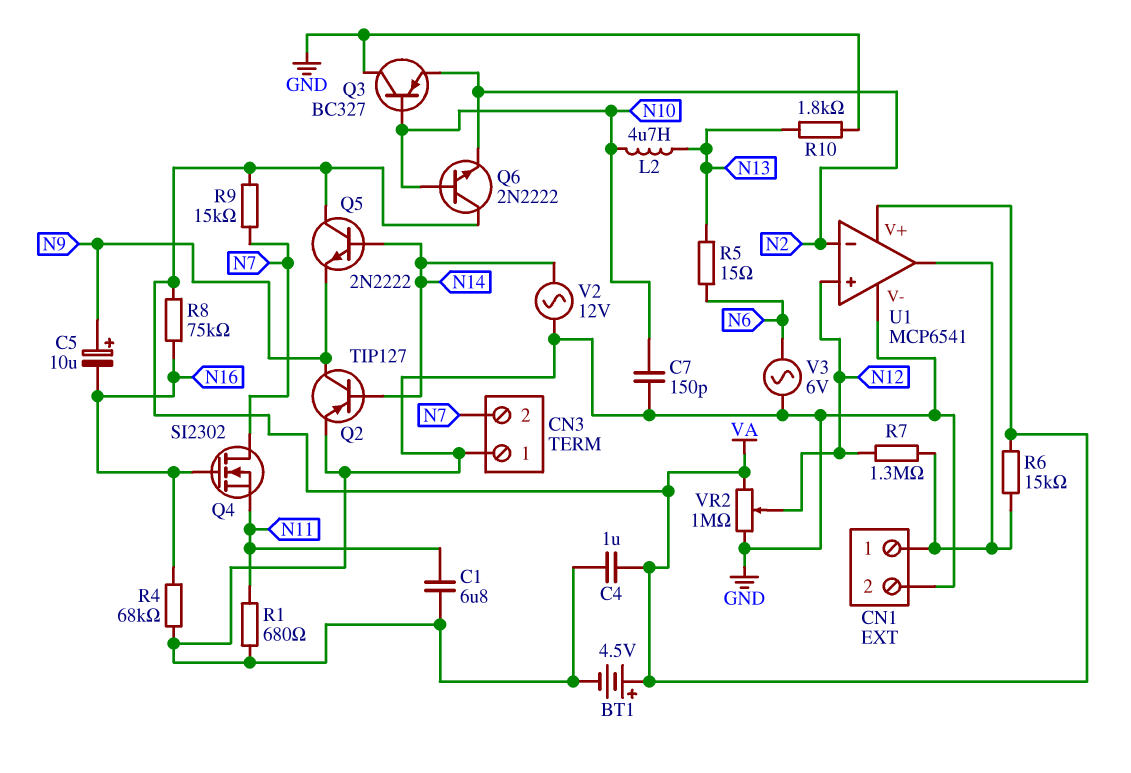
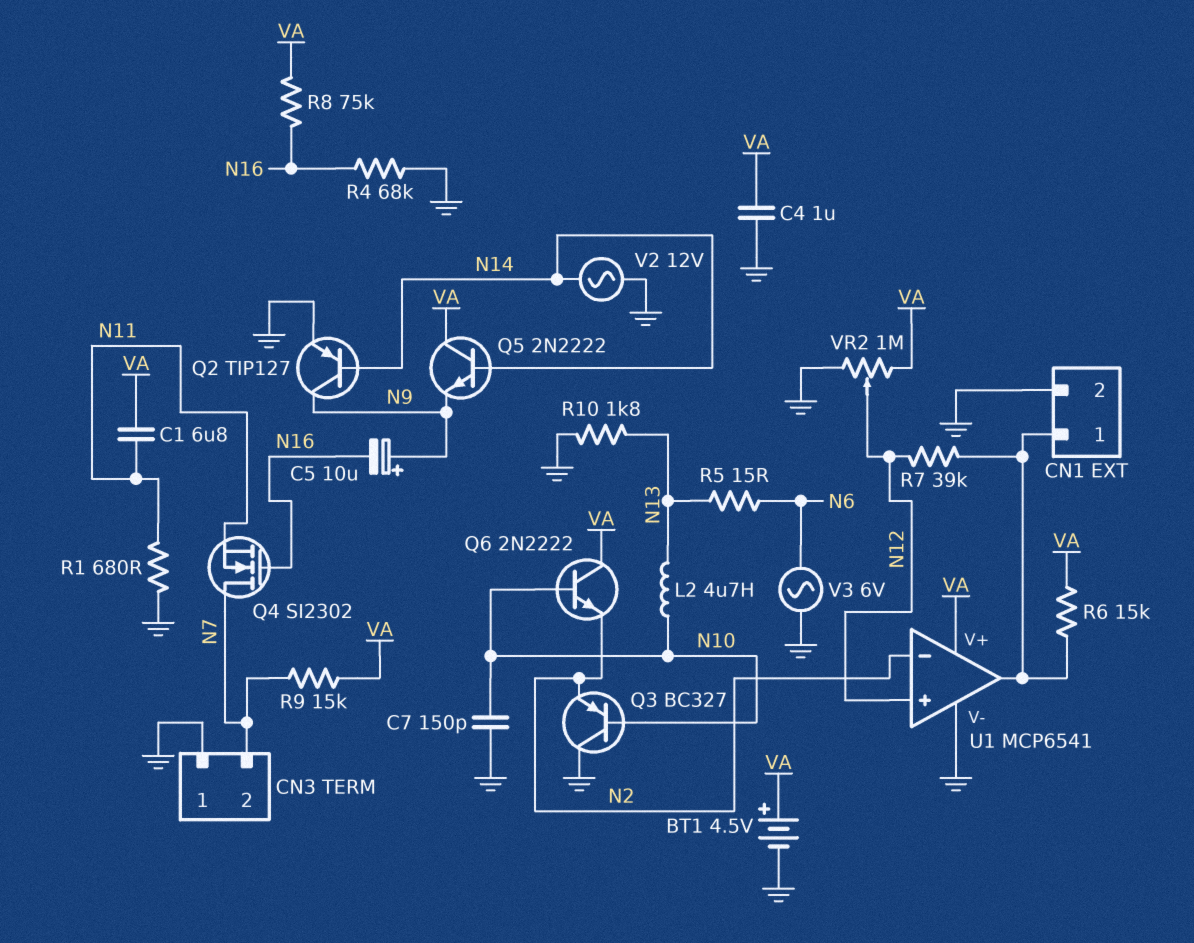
C1: 6.8uF (GND, N11) -> 6.8uF (N11, VA)
R7: 1.3M (CN1/1, N12) -> 39k (CN1/1, N12)

